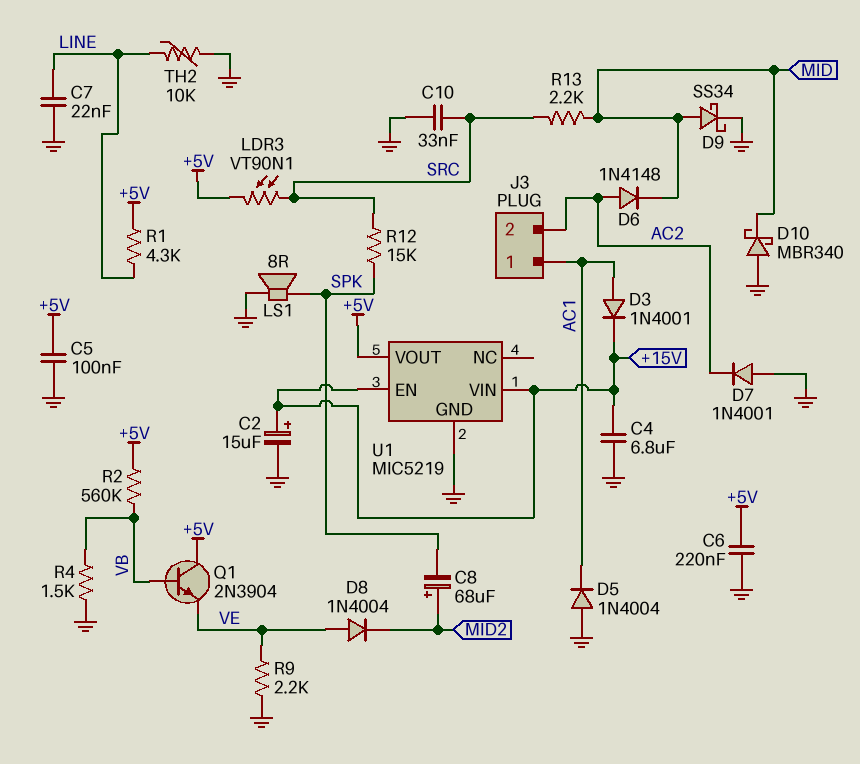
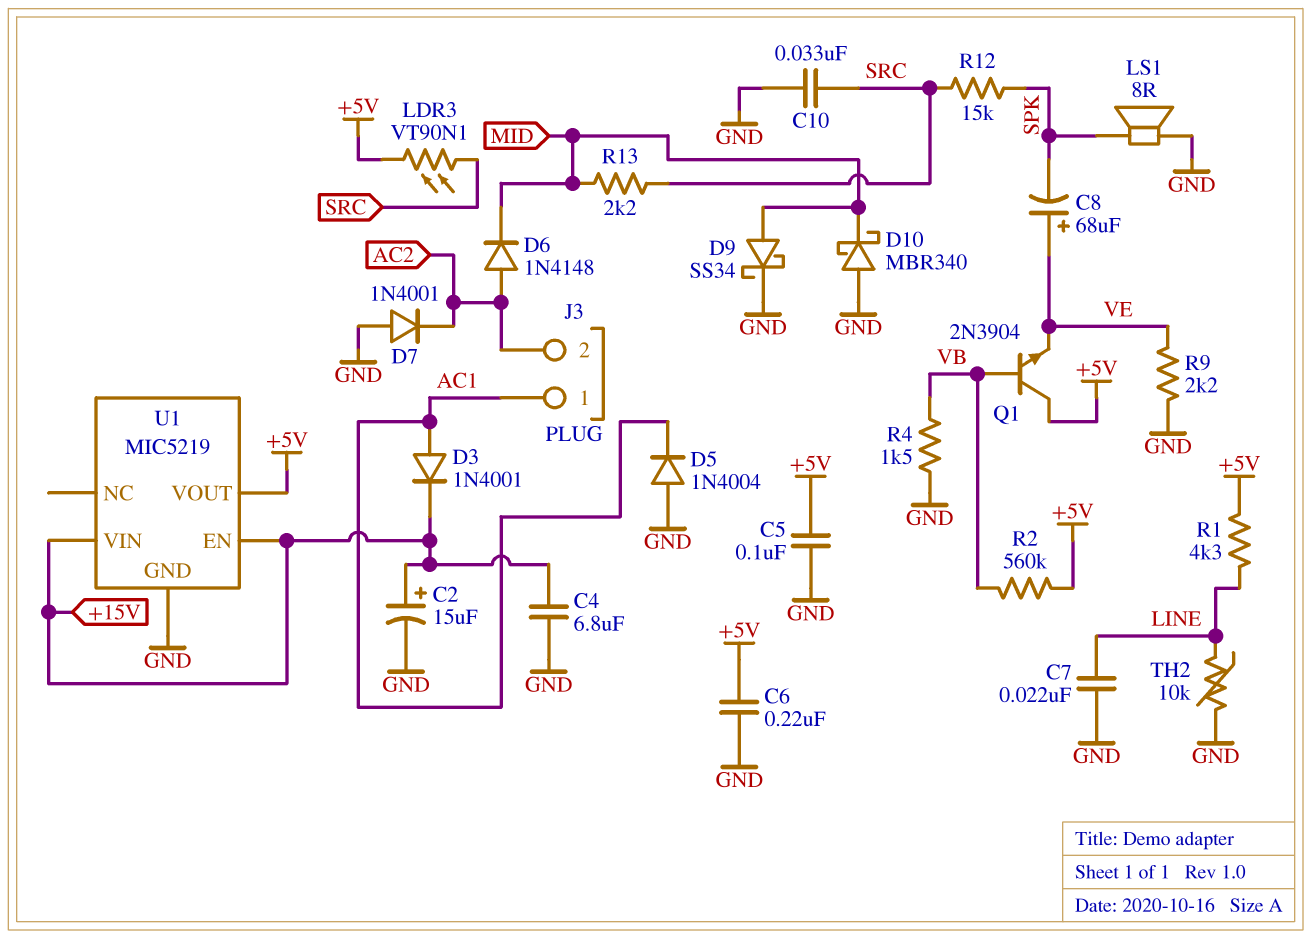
C8: 68uF (plus MID2, minus SPK) -> 68uF (plus VE, minus SPK)
D8: diode 1N4004 (A VE, K MID2) -> none

